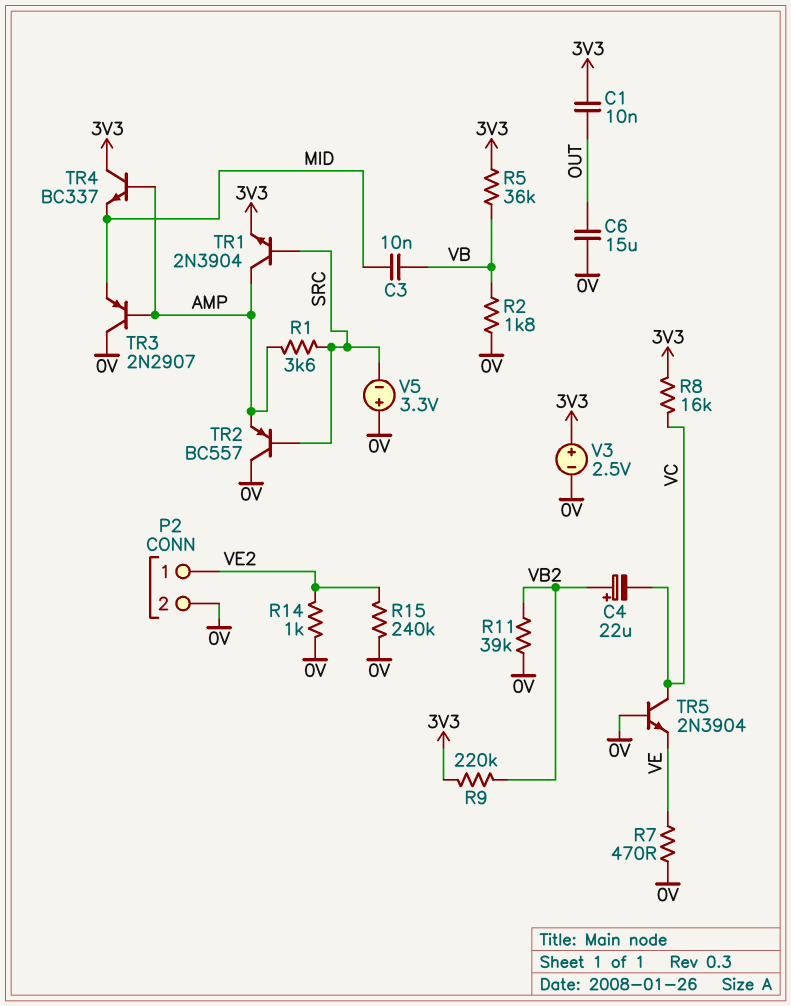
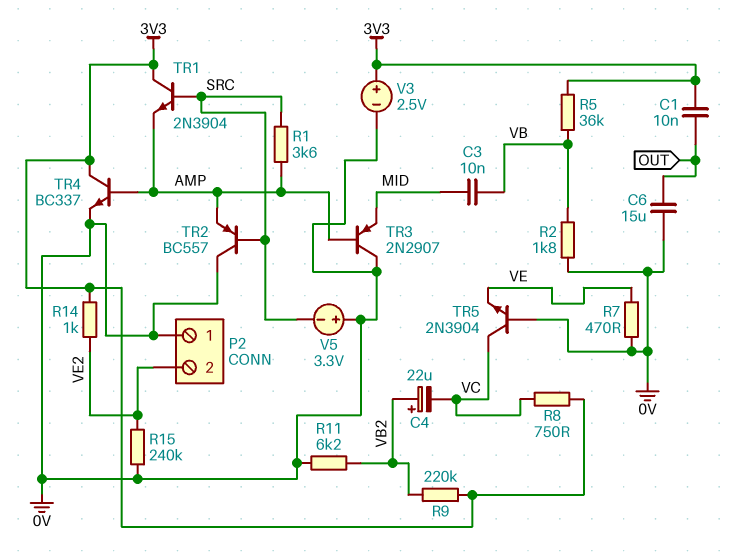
P2 pin 1: VE2 -> 0V
P2 pin 2: 0V -> VE2
R8: 16k (3V3, VC) -> 750 (3V3, VC)
R11: 39k (0V, VB2) -> 6.2k (0V, VB2)
R14: 1k (0V, VE2) -> 1k (3V3, VE2)
TR1: NPN 2N3904 (B SRC, C AMP, E 3V3) -> NPN 2N3904 (B SRC, C 3V3, E AMP)
TR4: NPN BC337 (B AMP, C 3V3, E MID) -> NPN BC337 (B AMP, C 3V3, E 0V)

